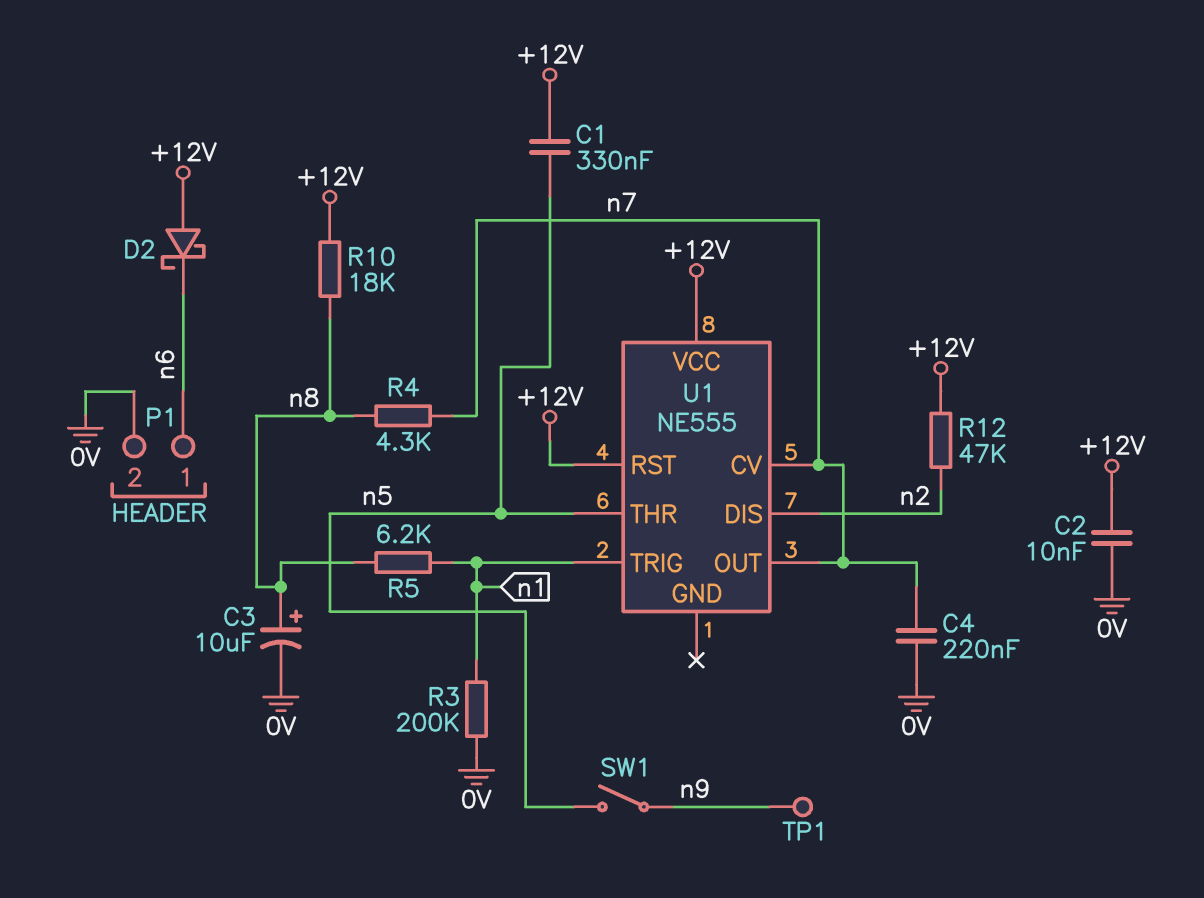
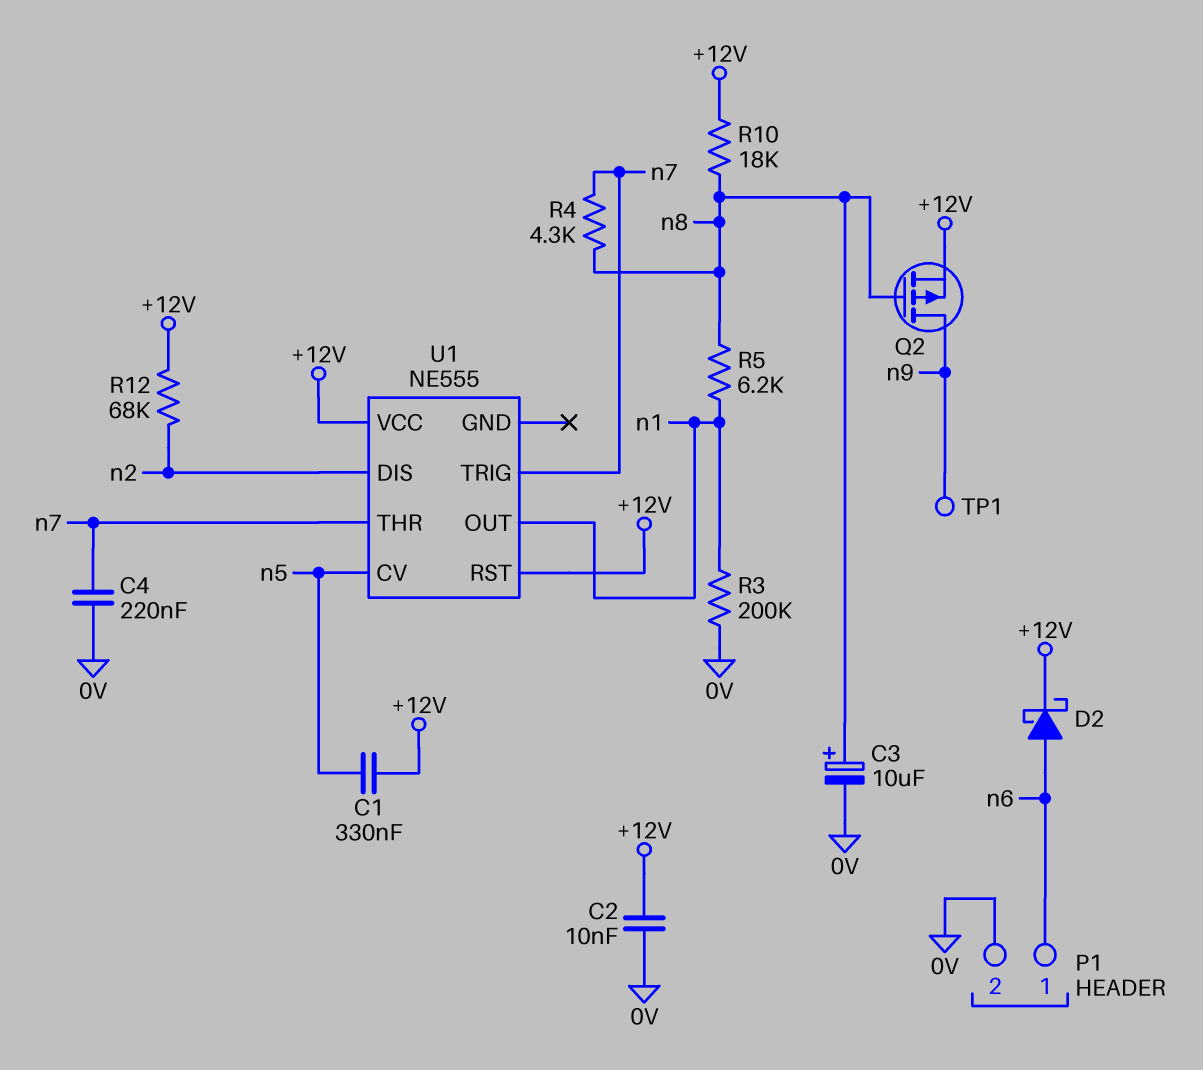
D2: schottky (A +12V, K n6) -> schottky (A n6, K +12V)
Q2: none -> PMOS (G n8, D n9, S +12V)
R12: 47k (+12V, n2) -> 68k (+12V, n2)
SW1: switch (n5, n9) -> none
U1 pin CV: n7 -> n5
U1 pin OUT: n7 -> n1
U1 pin THR: n5 -> n7
U1 pin TRIG: n1 -> n7

